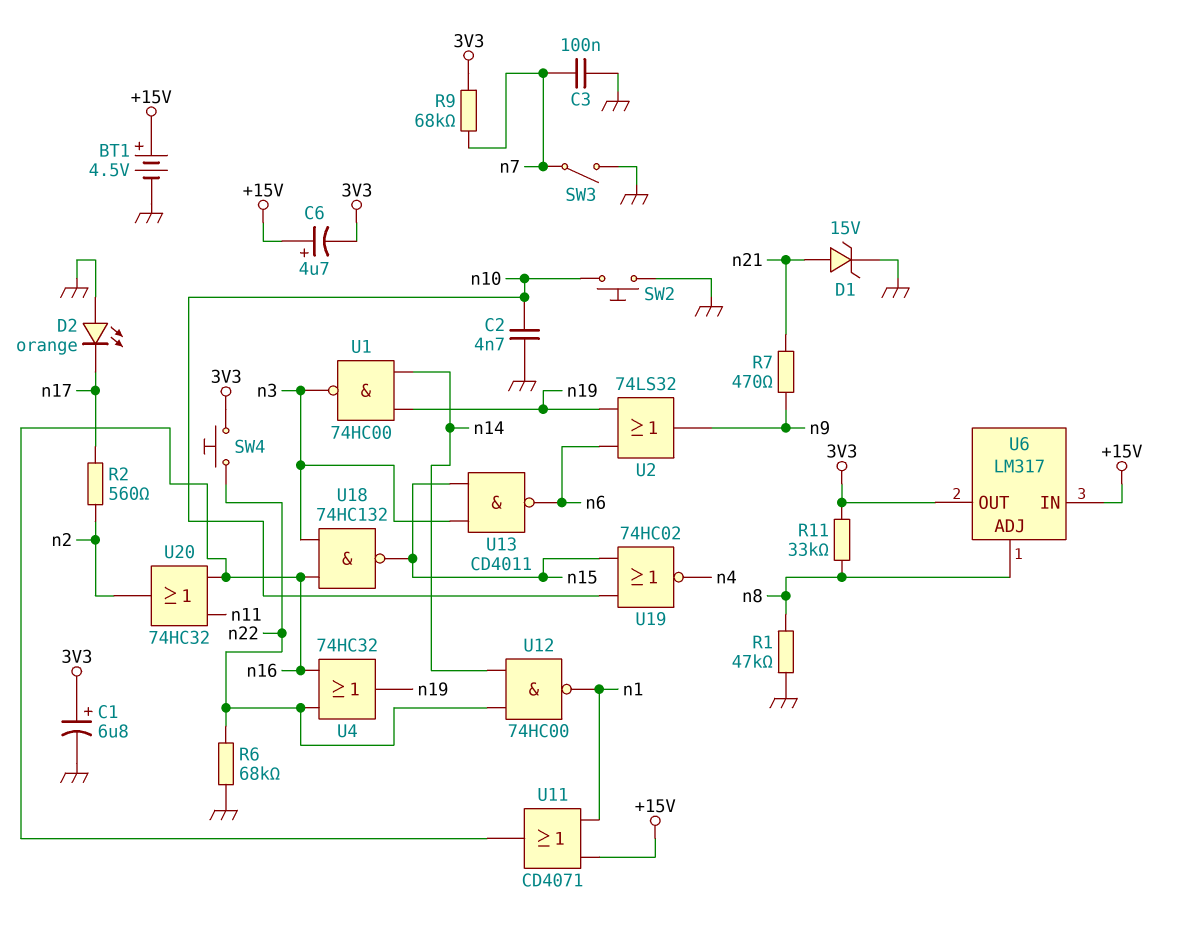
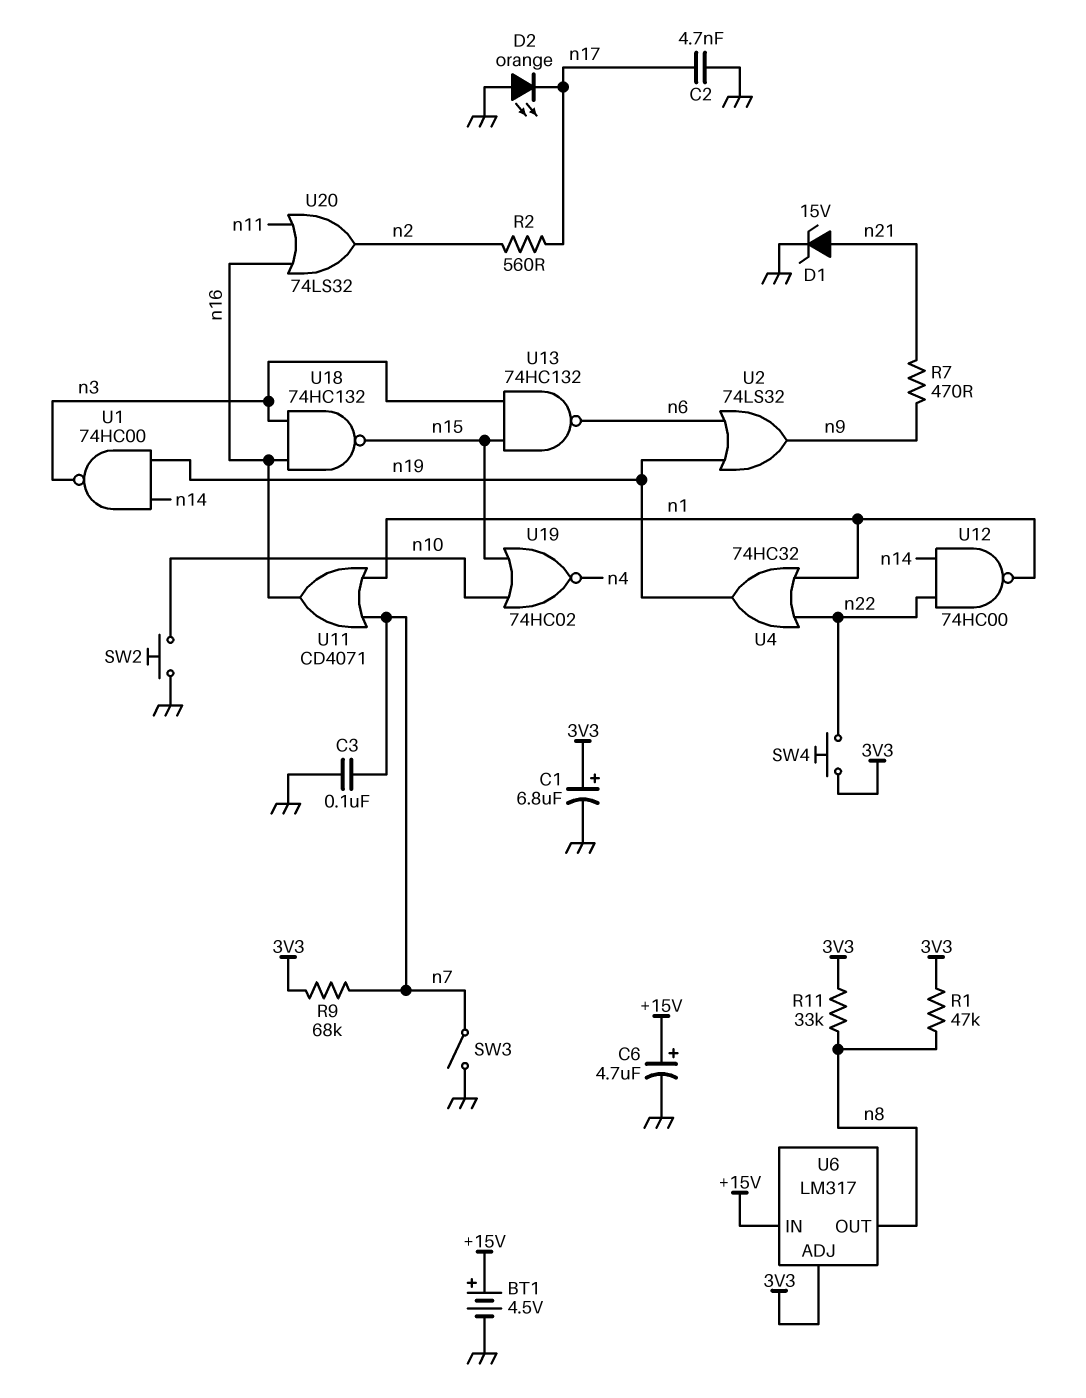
C2: 4.7nF (GND, n10) -> 4.7nF (GND, n17)
C6: 4.7uF (plus +15V, minus 3V3) -> 4.7uF (plus +15V, minus GND)
R1: 47k (GND, n8) -> 47k (3V3, n8)
R6: 68k (GND, n22) -> none
U4: OR 74HC32 (in n16, in n22, out n19) -> OR 74HC32 (in n1, in n22, out n19)
U6 pin ADJ: n8 -> 3V3
U6 pin OUT: 3V3 -> n8
U11: OR CD4071 (in +15V, in n1, out n16) -> OR CD4071 (in n1, in n7, out n16)
U13: NAND CD4011 (in n3, in n15, out n6) -> NAND 74HC132 (in n3, in n15, out n6)
U20: OR 74HC32 (in n11, in n16, out n2) -> OR 74LS32 (in n11, in n16, out n2)

